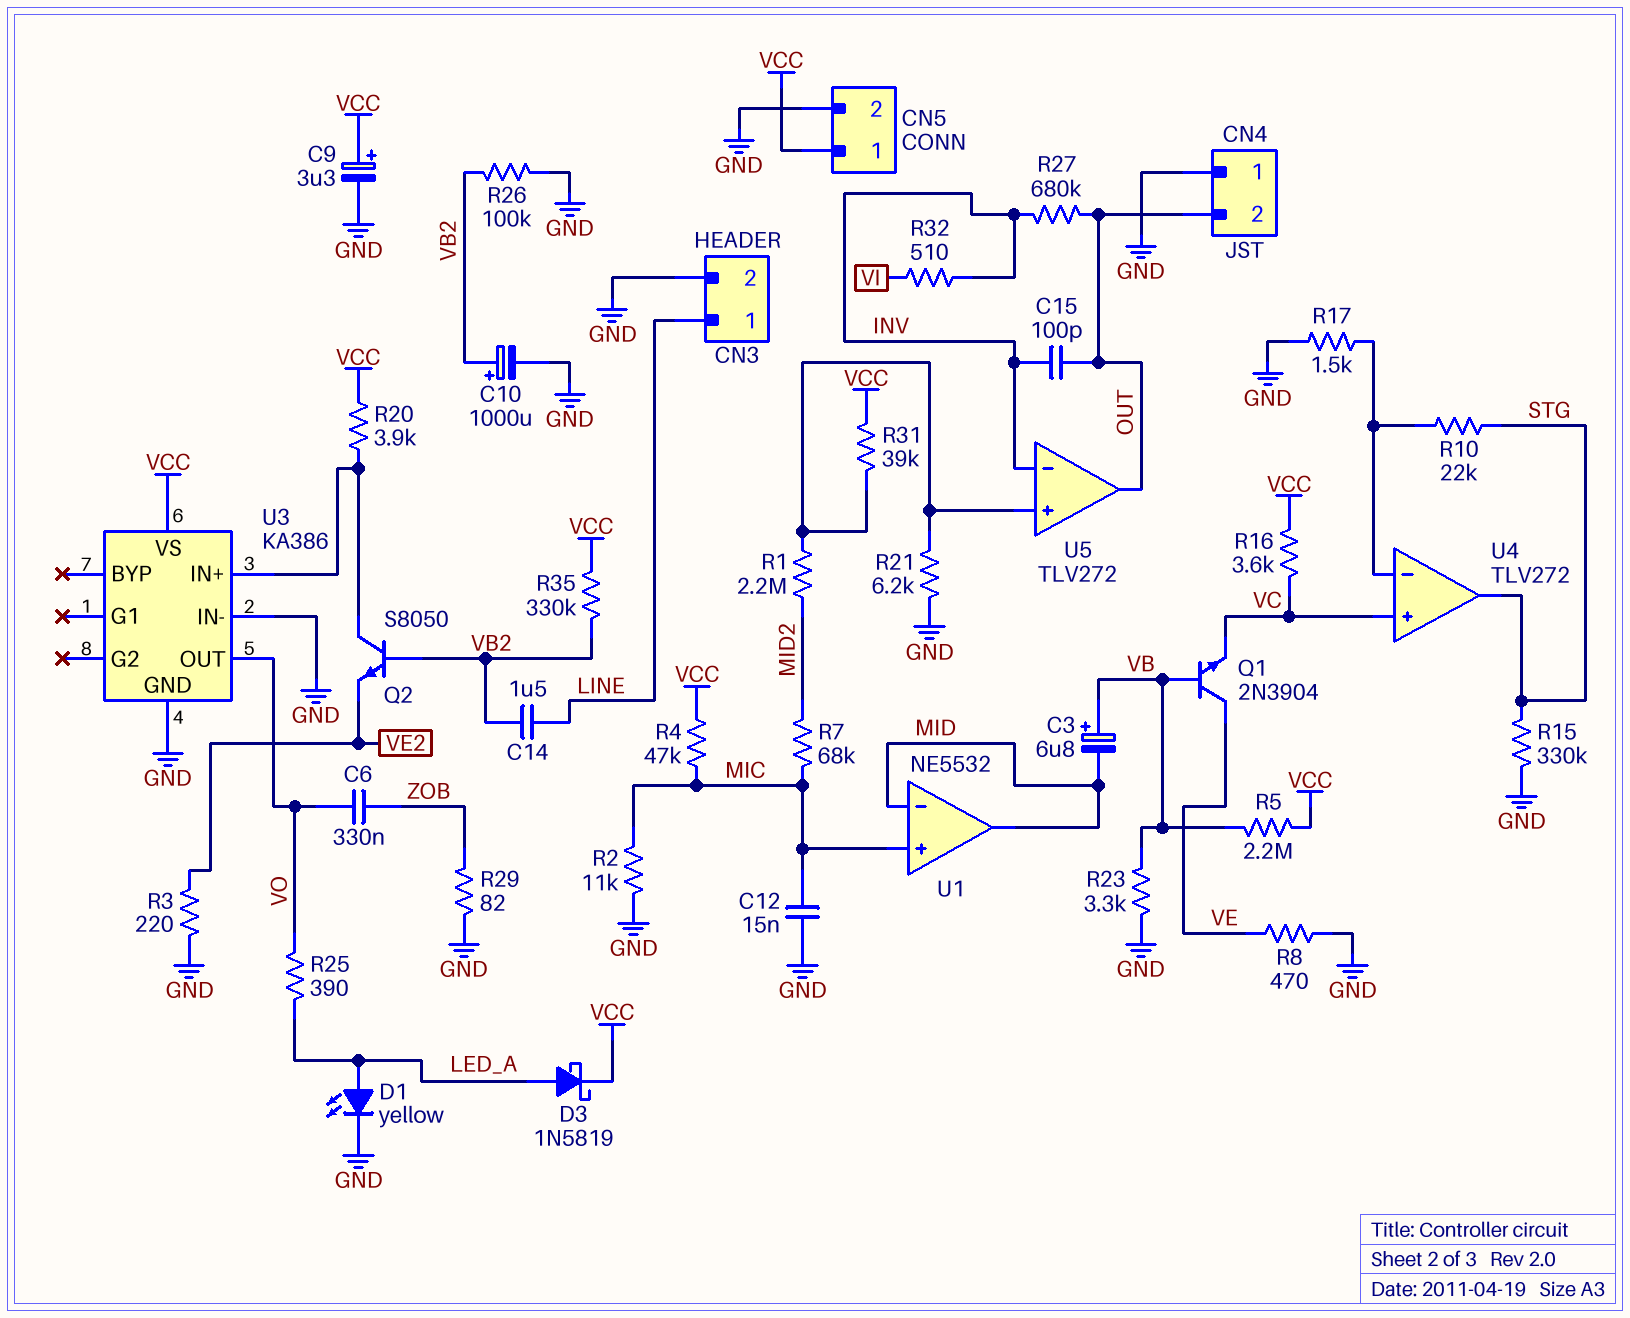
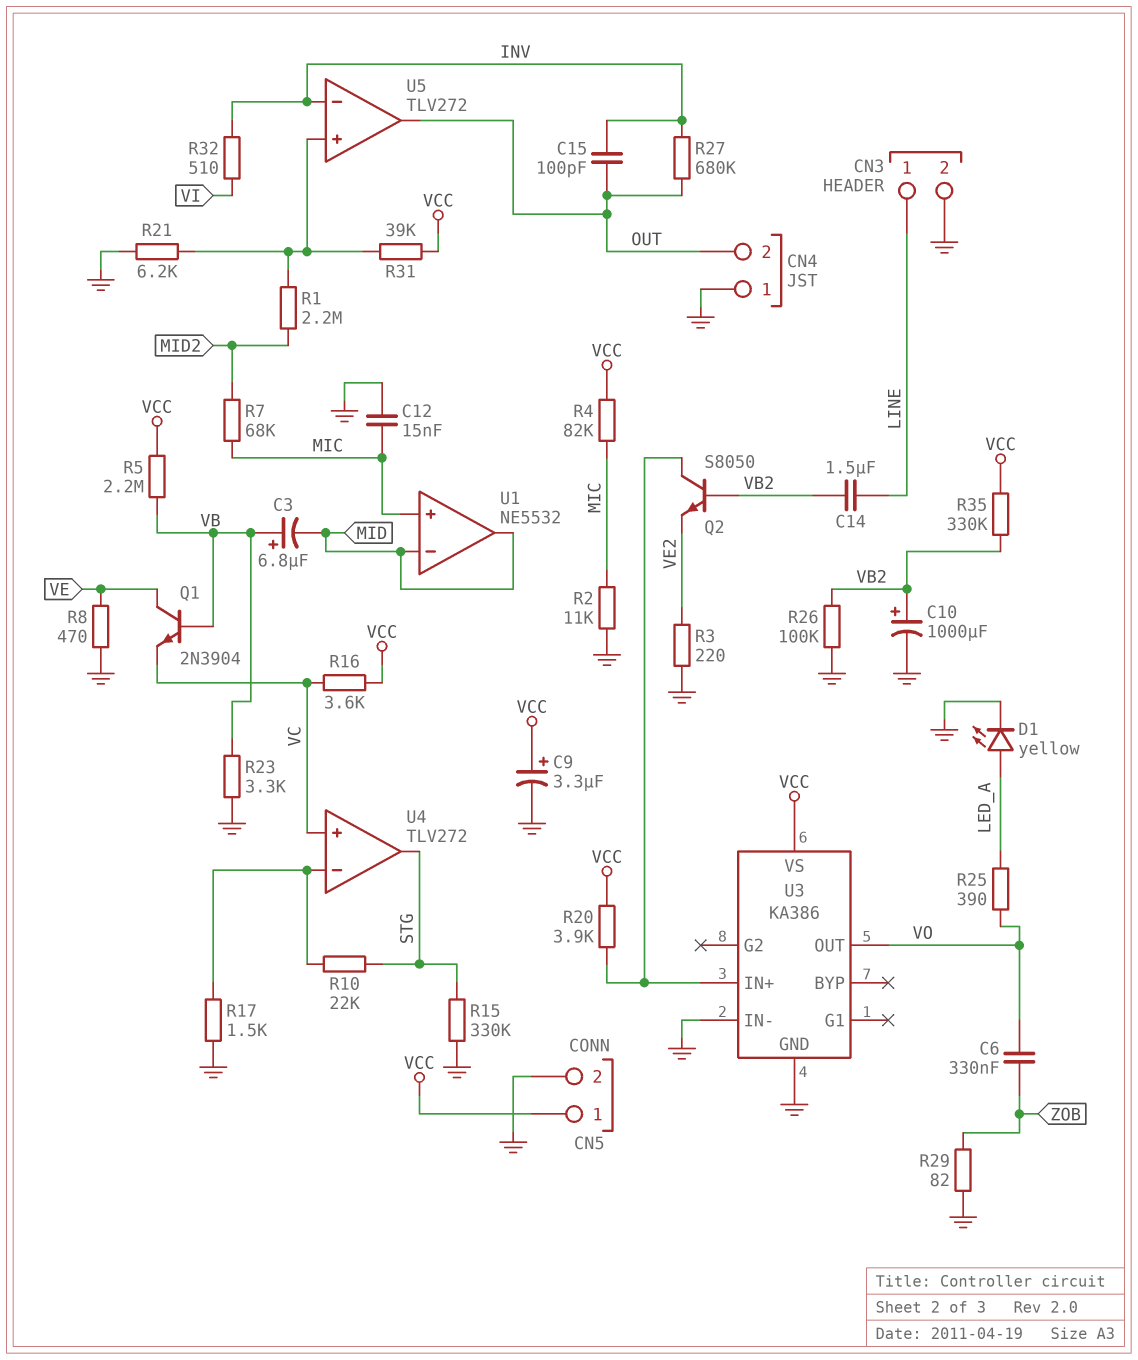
D3: schottky 1N5819 (A LED_A, K VCC) -> none
R4: 47k (MIC, VCC) -> 82k (MIC, VCC)

